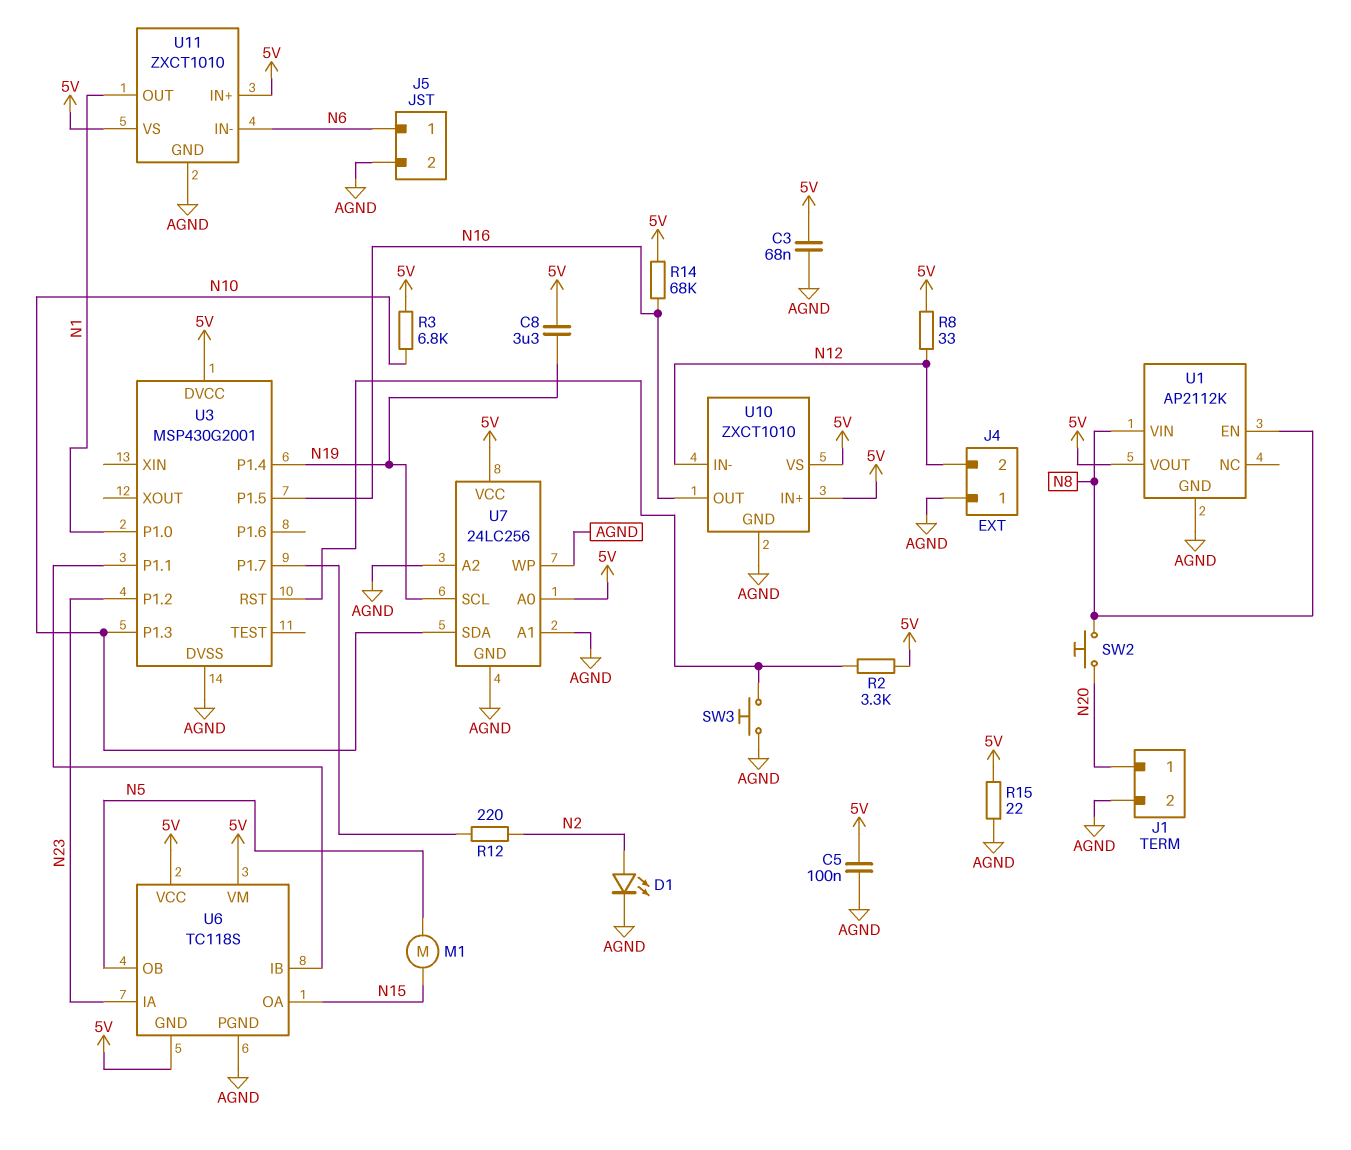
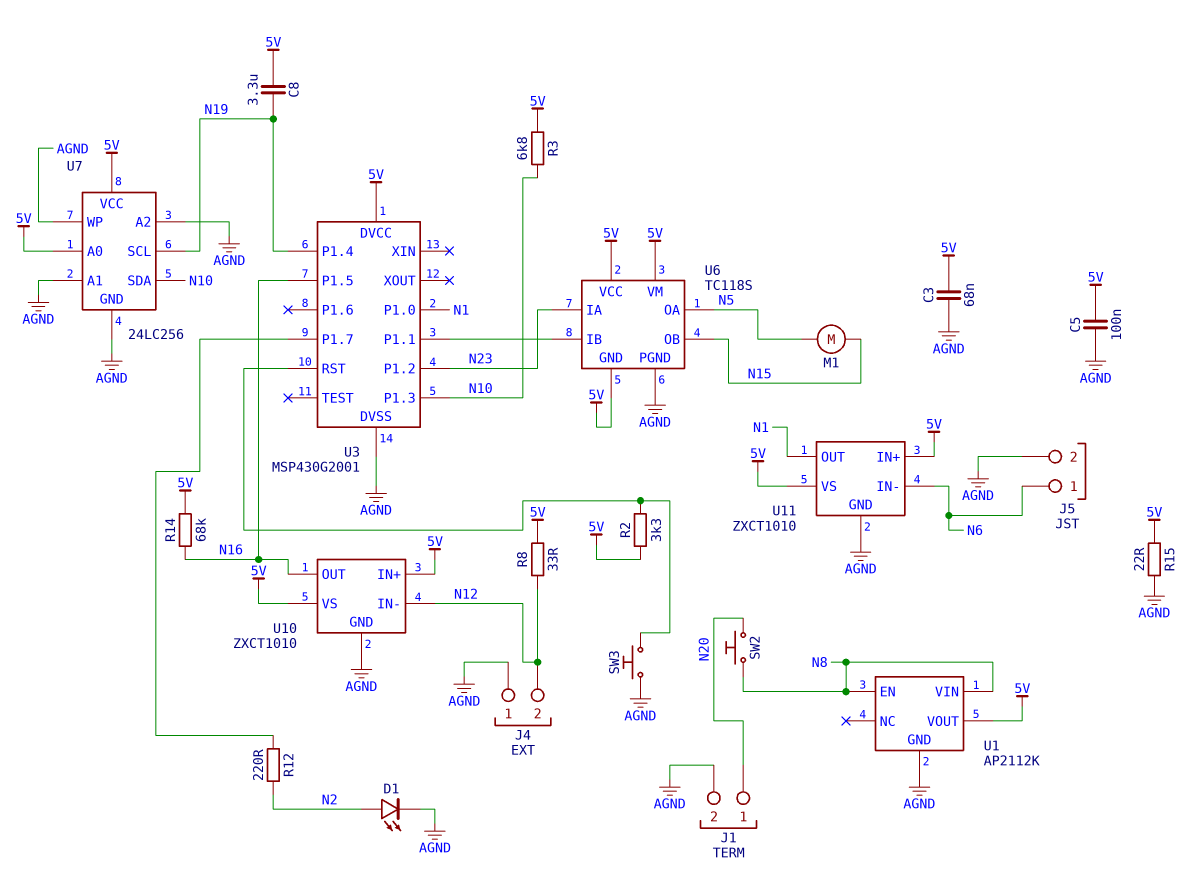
U6 pin OA: N15 -> N5
U6 pin OB: N5 -> N15

